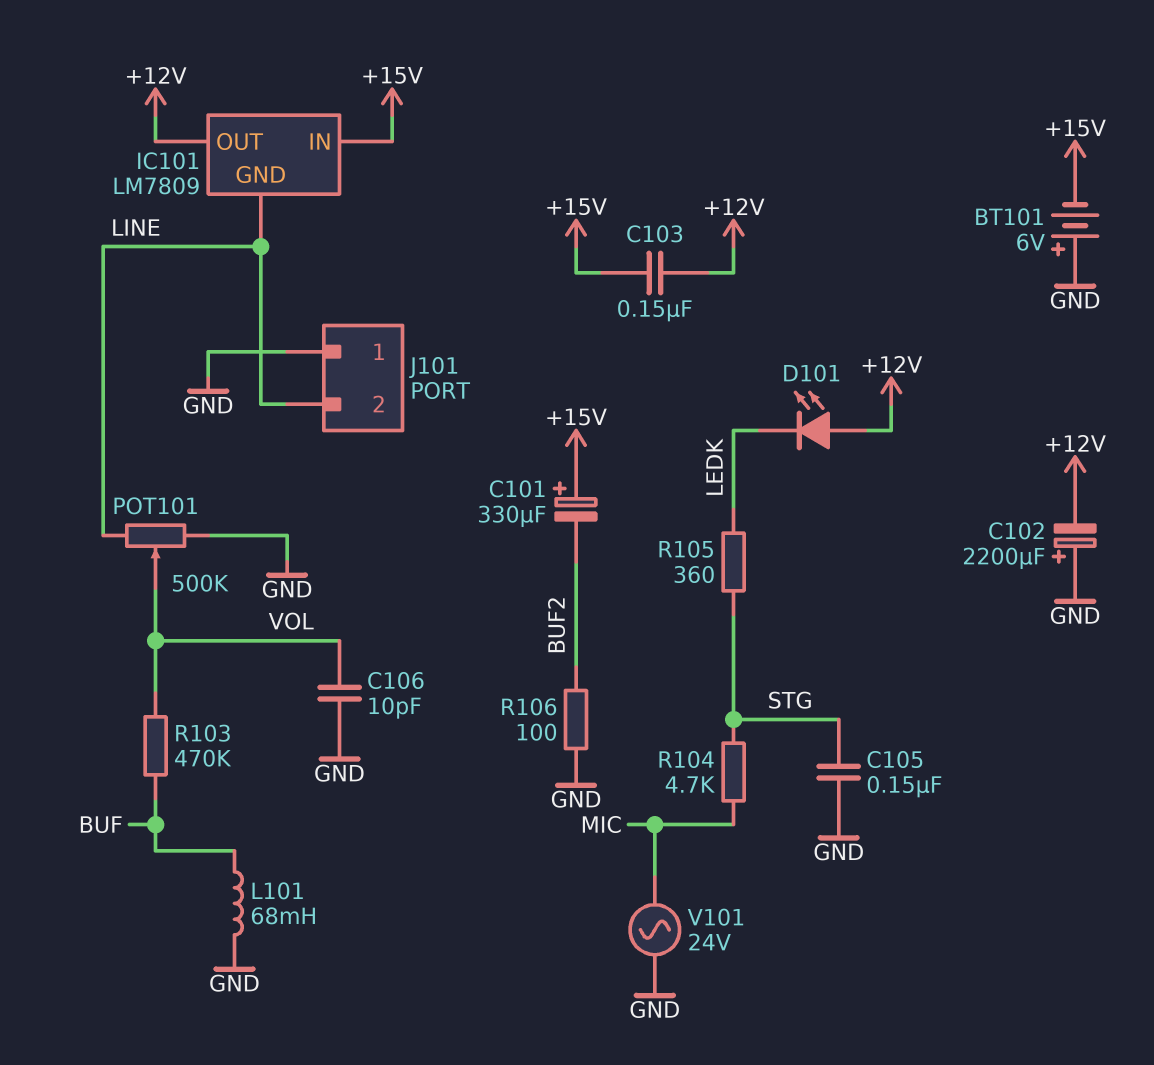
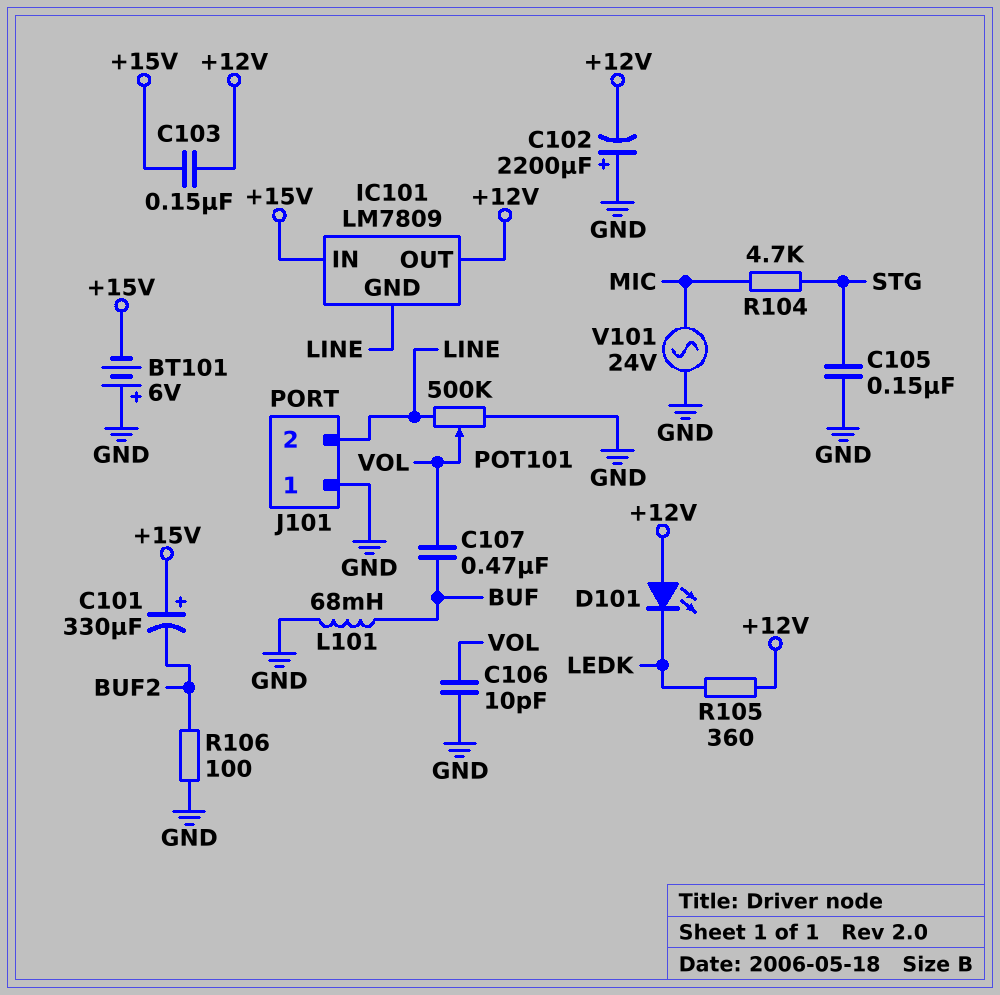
C107: none -> 470nF (BUF, VOL)
R103: 470k (BUF, VOL) -> none
R105: 360 (LEDK, STG) -> 360 (+12V, LEDK)

